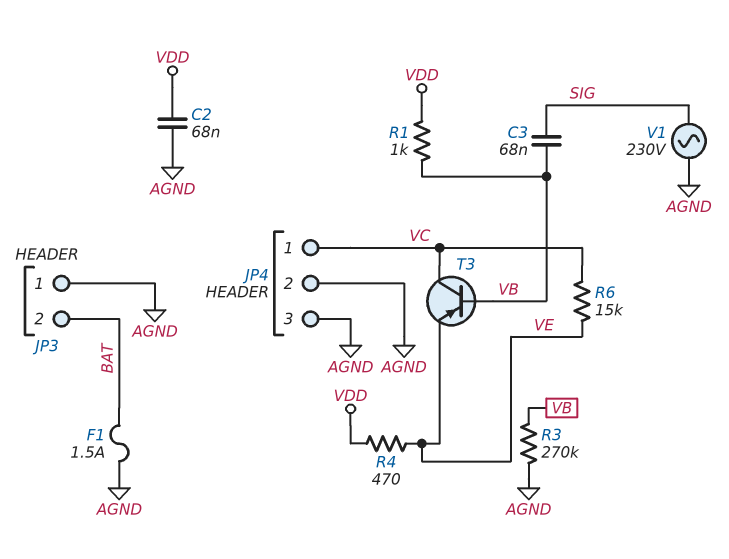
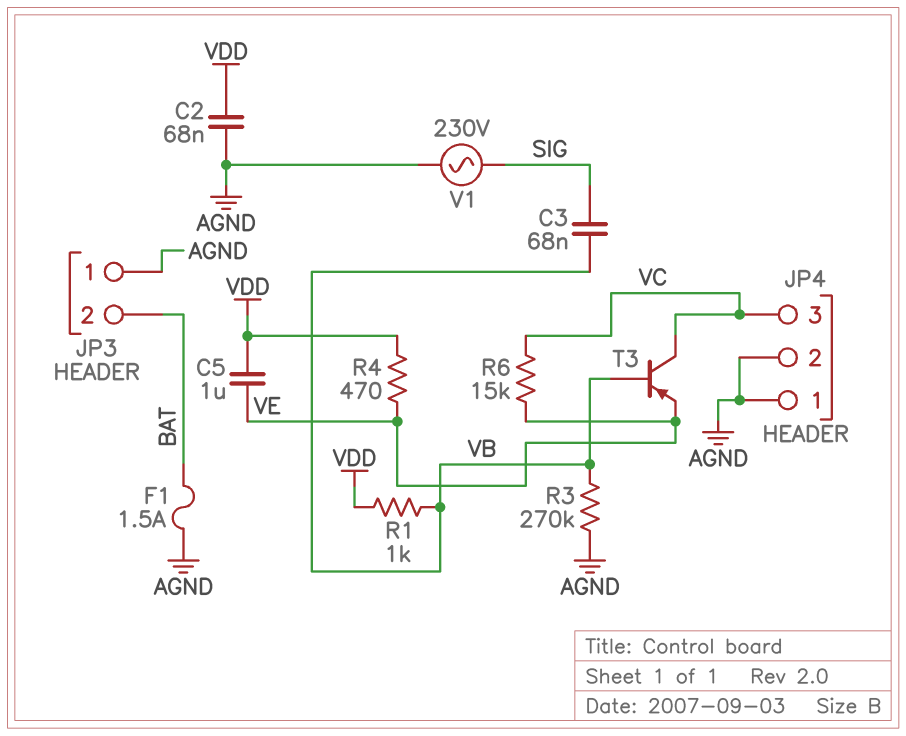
C5: none -> 1uF (VDD, VE)
JP4 pin 1: VC -> AGND
JP4 pin 3: AGND -> VC

